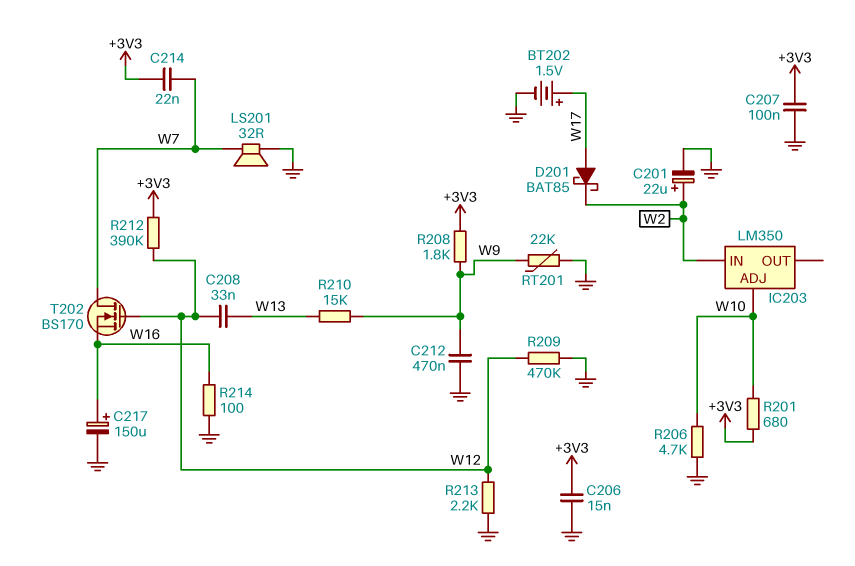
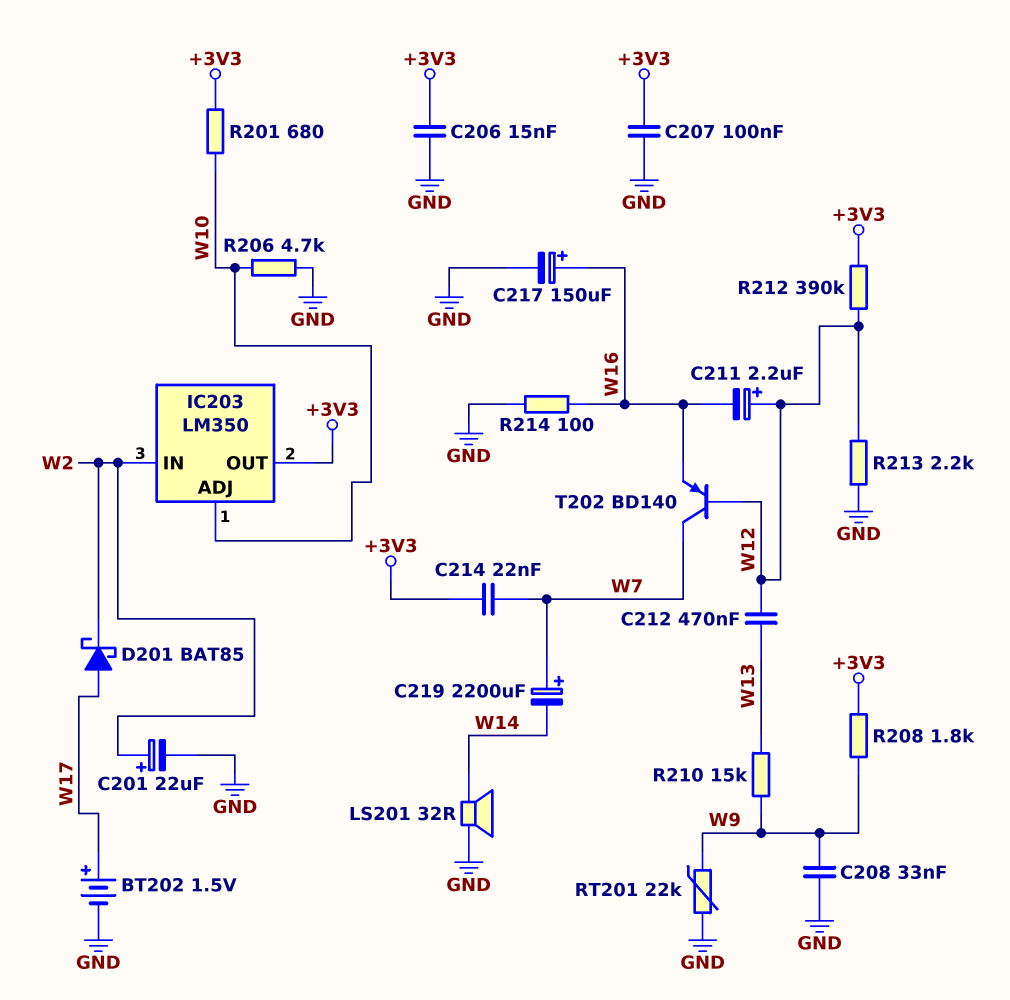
C208: 33nF (W12, W13) -> 33nF (GND, W9)
C211: none -> 2.2uF (plus W12, minus W16)
C212: 470nF (GND, W9) -> 470nF (W12, W13)
C219: none -> 2200uF (plus W7, minus W14)
IC203 pin OUT: none -> +3V3
LS201: speaker 32R (GND, W7) -> speaker 32R (GND, W14)
R209: 470k (GND, W12) -> none
T202: NMOS BS170 (G W12, D W7, S W16) -> PNP BD140 (B W12, C W7, E W16)

